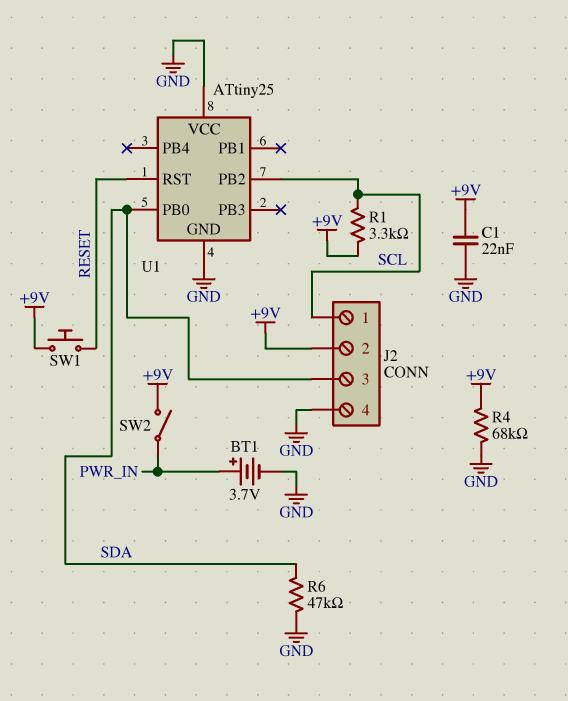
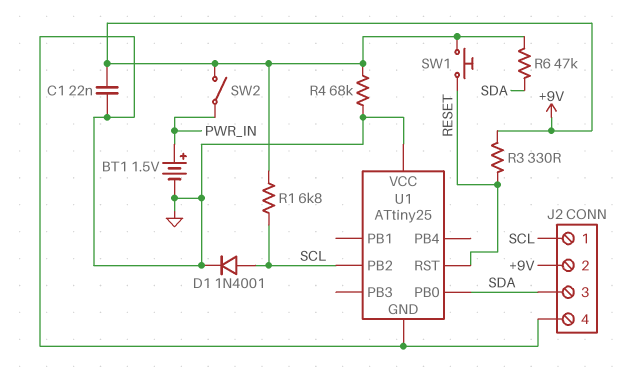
BT1: 3.7V (plus PWR_IN, minus GND) -> 1.5V (plus PWR_IN, minus GND)
D1: none -> diode 1N4001 (A SCL, K GND)
R1: 3.3k (+9V, SCL) -> 6.8k (+9V, SCL)
R3: none -> 330 (+9V, RESET)
R6: 47k (GND, SDA) -> 47k (+9V, SDA)

